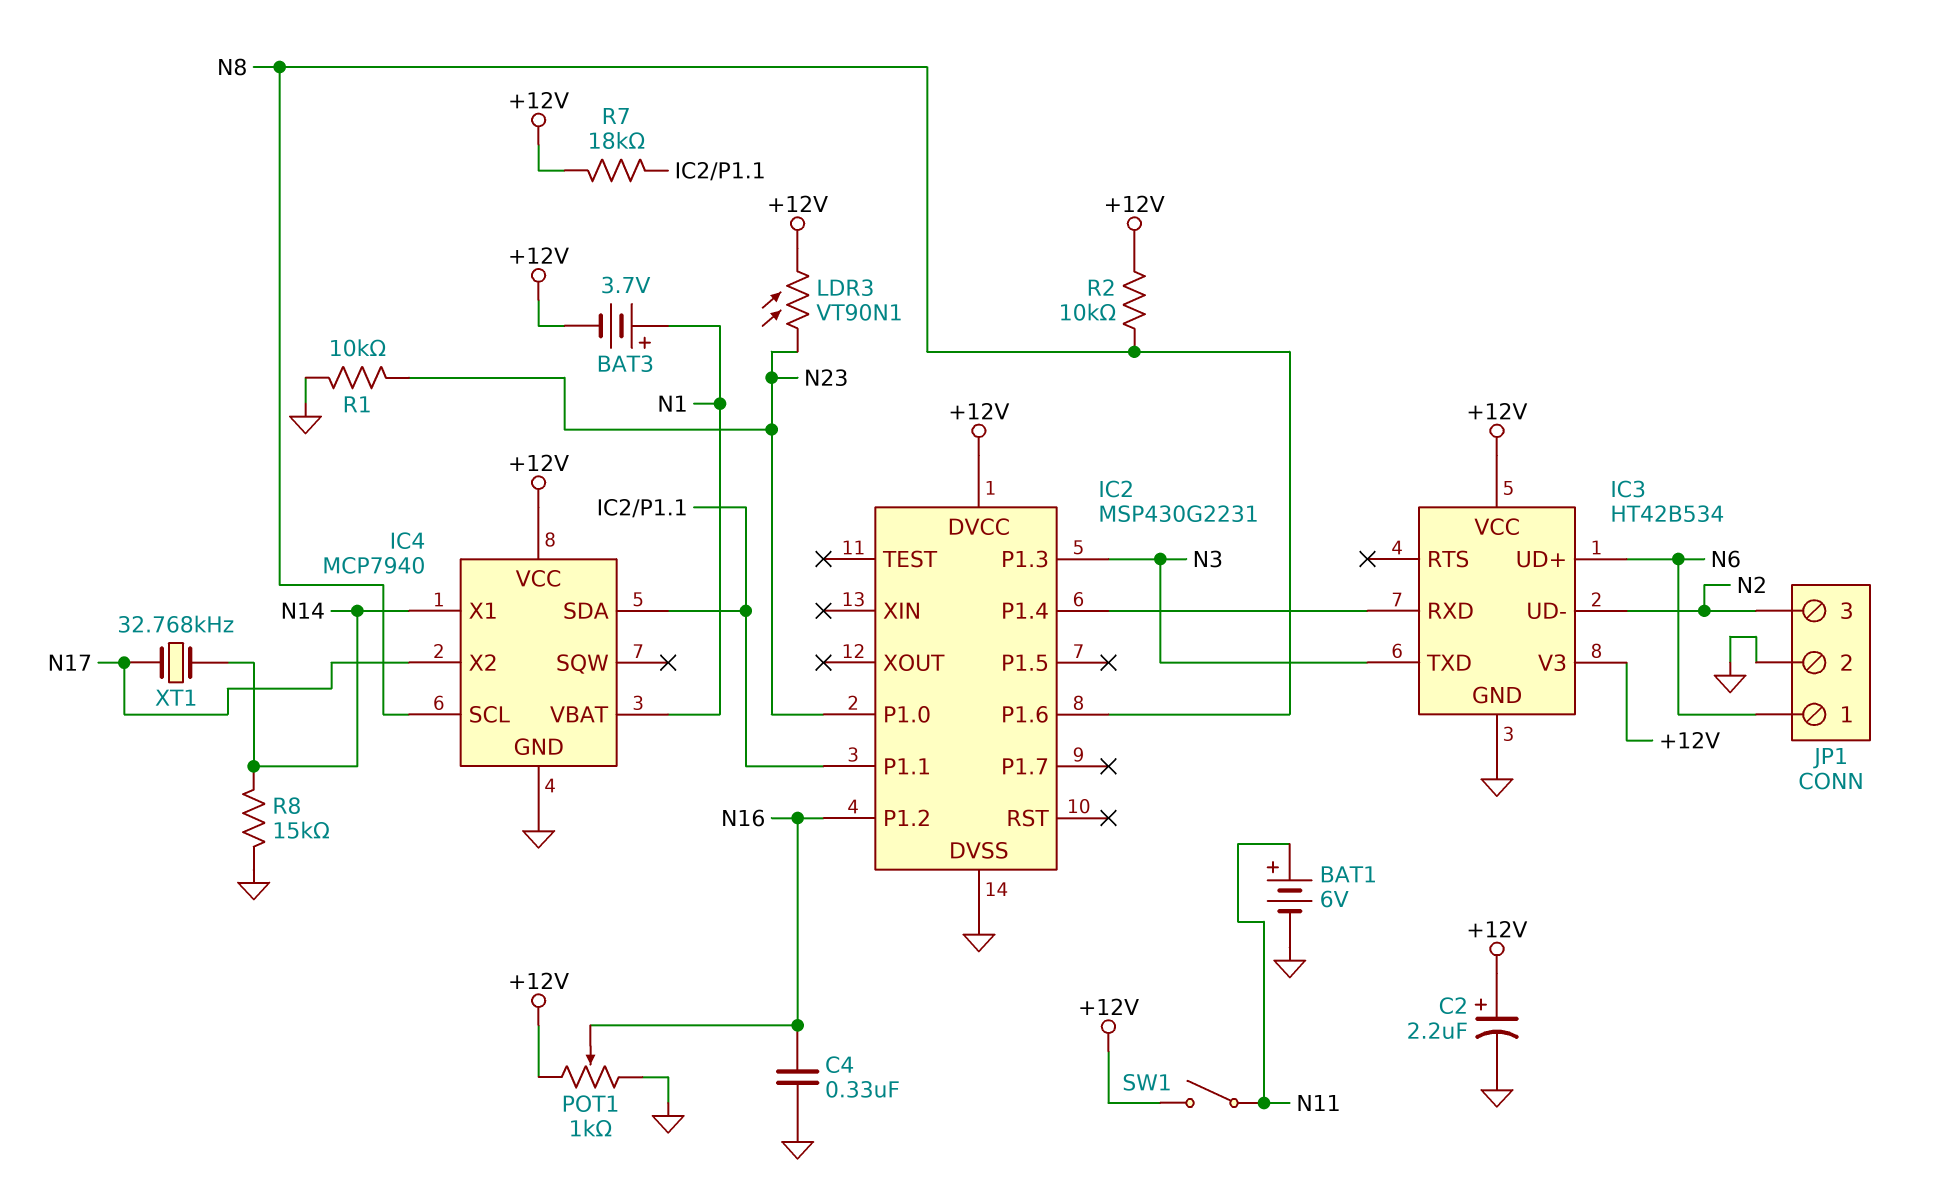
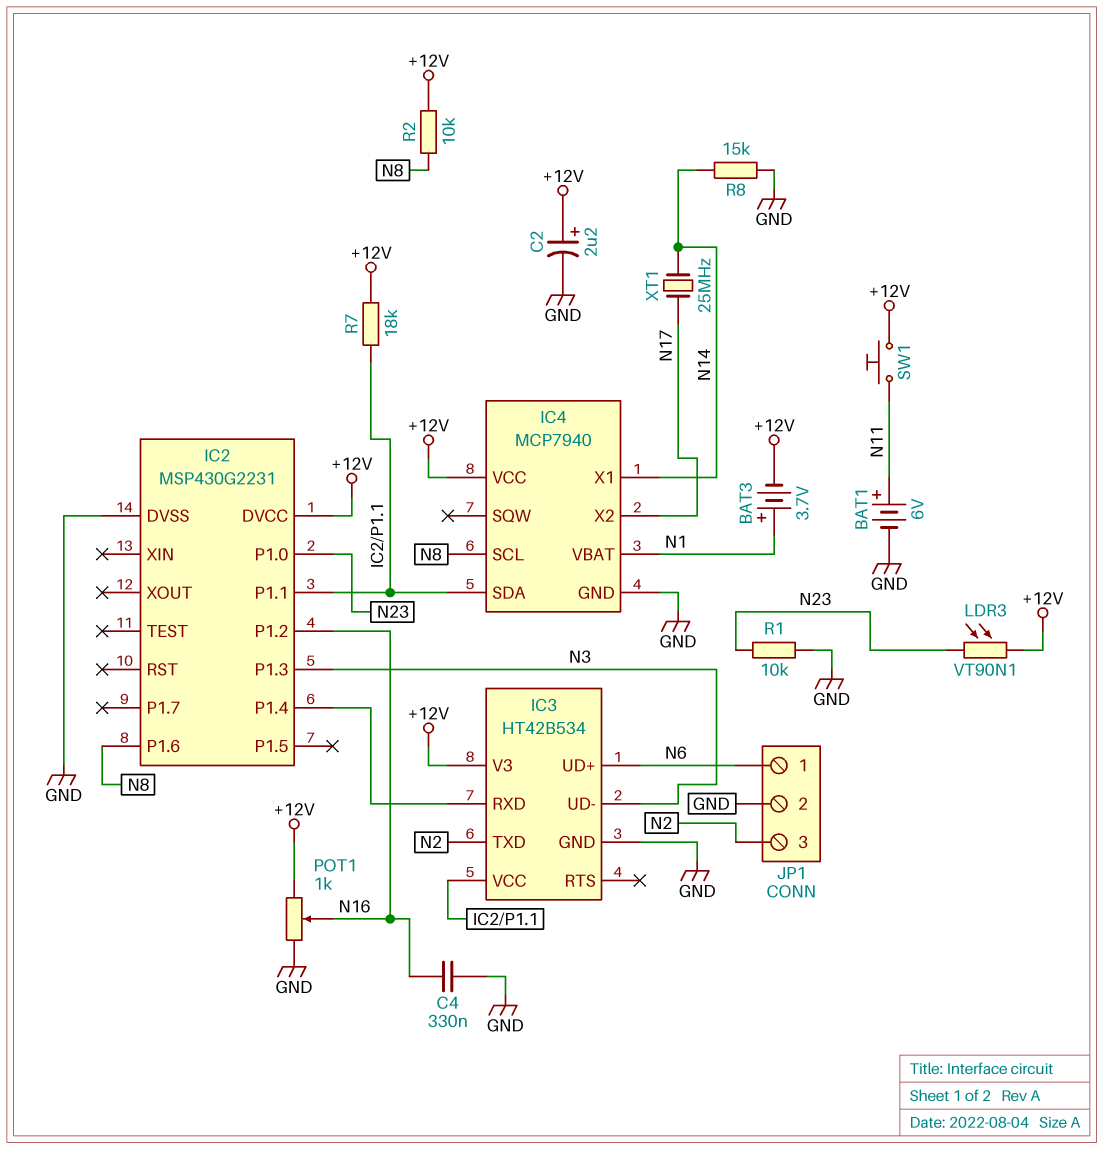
IC3 pin TXD: N3 -> N2
IC3 pin UD-: N2 -> N3
IC3 pin VCC: +12V -> IC2/P1.1
SW1: switch (+12V, N11) -> button (+12V, N11)
XT1: 32.768kHz (N14, N17) -> 25MHz (N14, N17)

